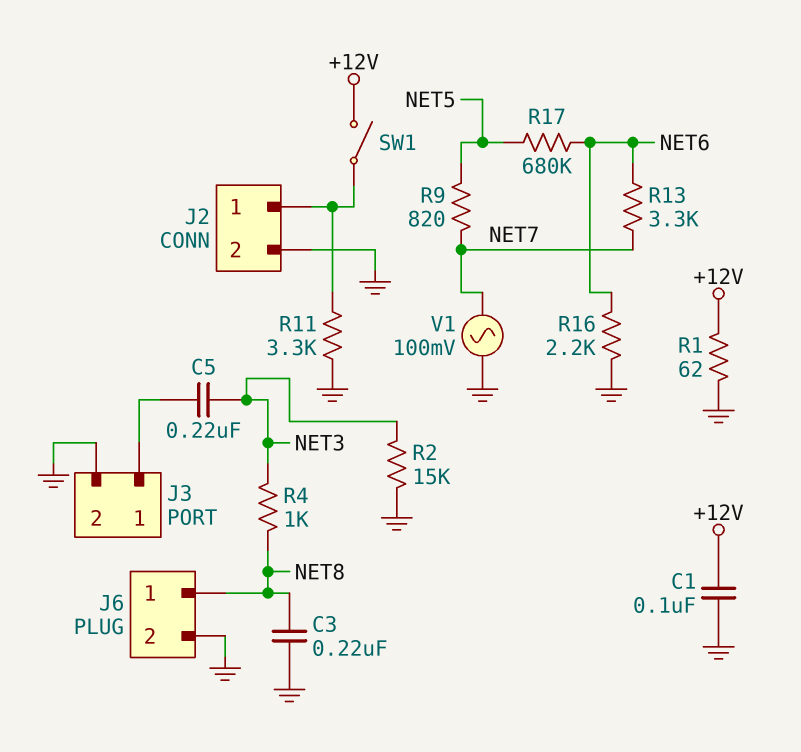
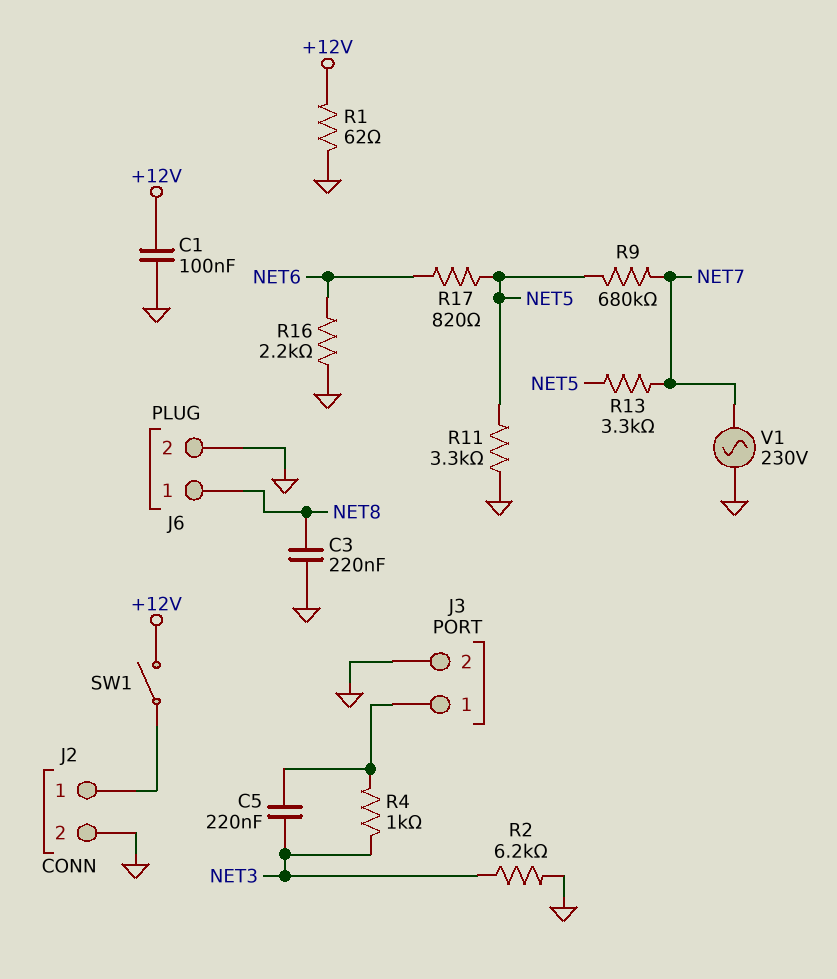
R2: 15k (GND, NET3) -> 6.2k (GND, NET3)
R4: 1k (NET3, NET8) -> 1k (J3/1, NET3)
R9: 820 (NET5, NET7) -> 680k (NET5, NET7)
R11: 3.3k (GND, J2/1) -> 3.3k (GND, NET5)
R13: 3.3k (NET6, NET7) -> 3.3k (NET5, NET7)
R17: 680k (NET5, NET6) -> 820 (NET5, NET6)
V1: AC 100mV (GND, NET7) -> AC 230V (GND, NET7)

